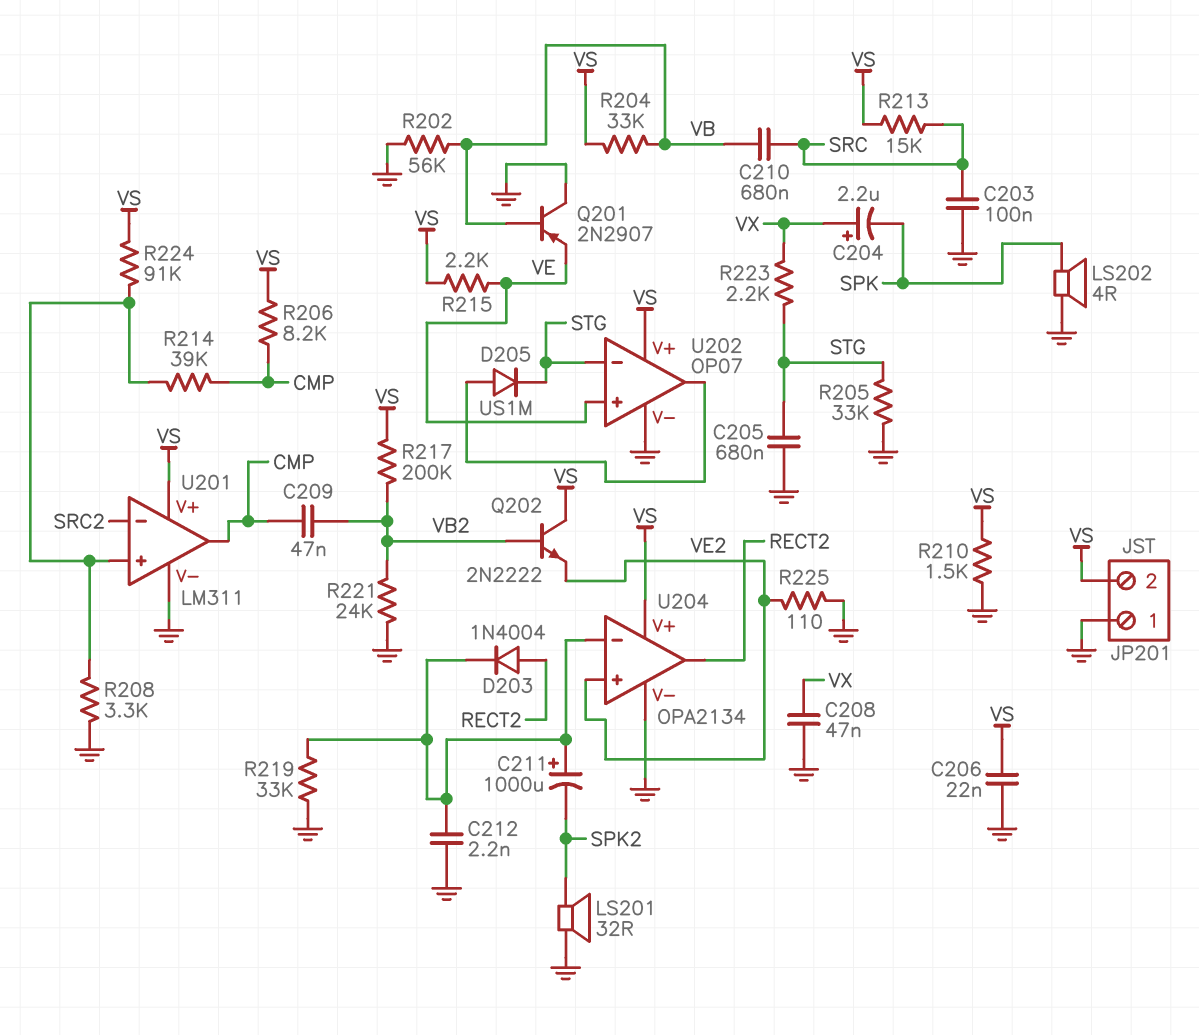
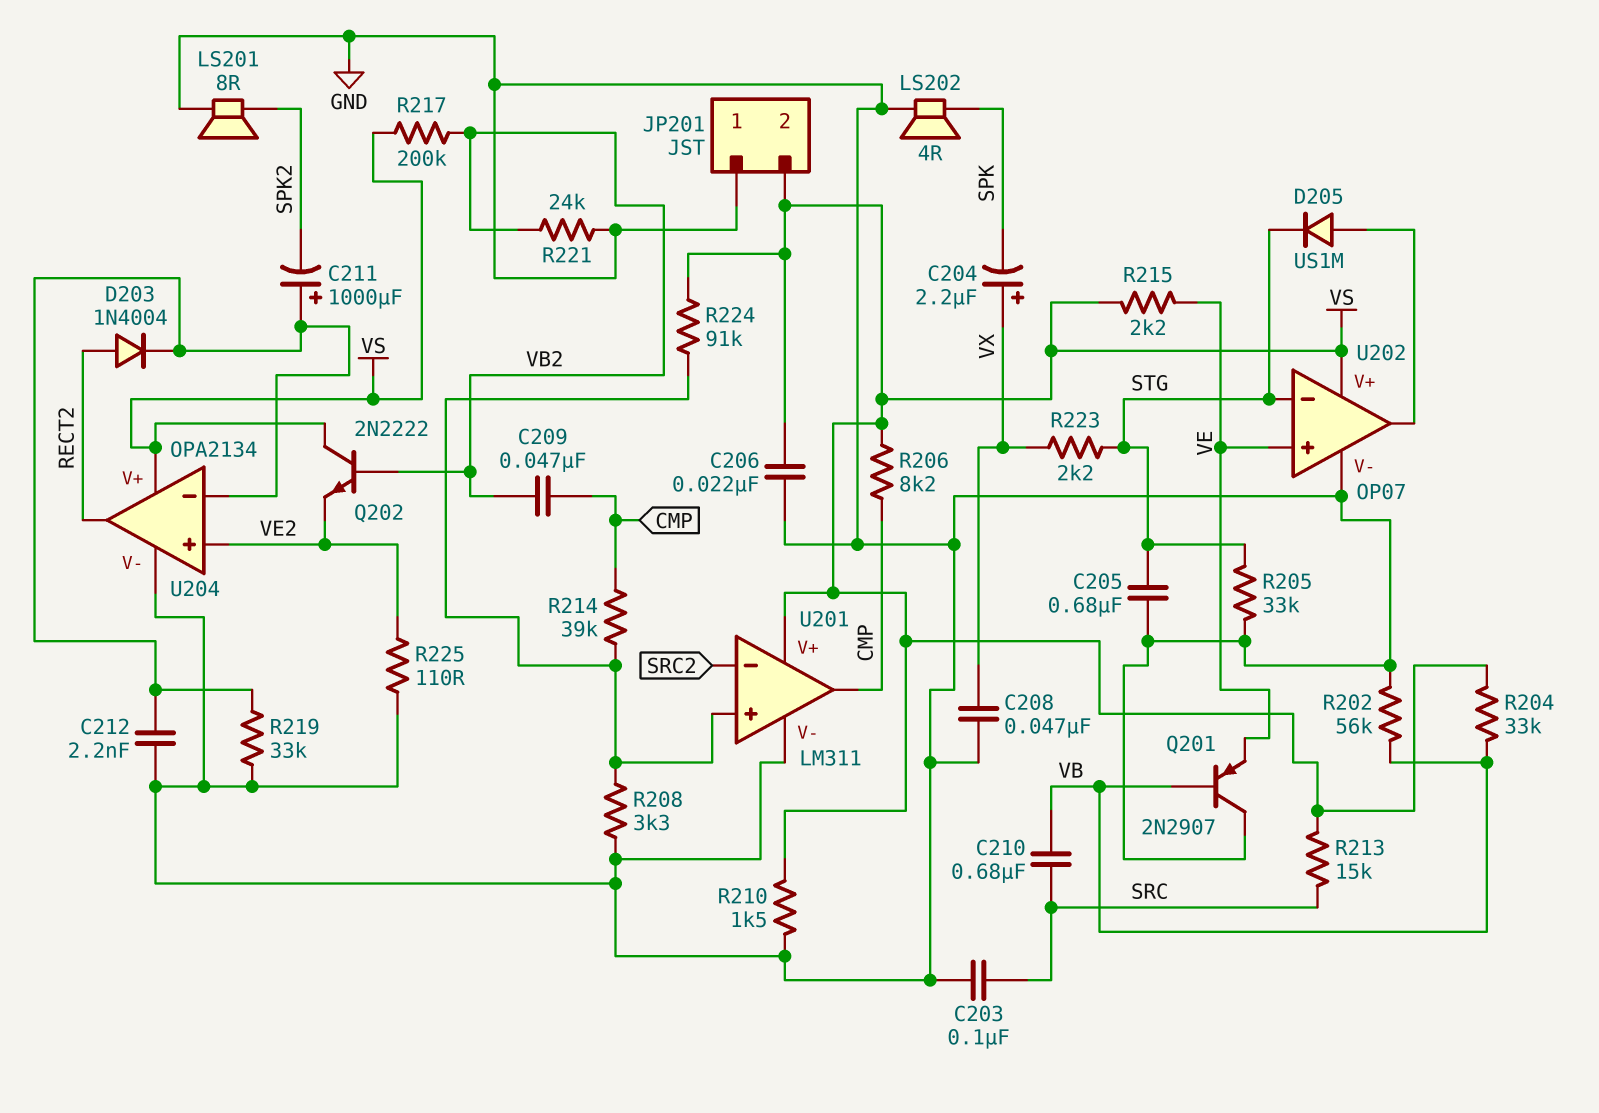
LS201: speaker 32R (GND, SPK2) -> speaker 8R (GND, SPK2)

